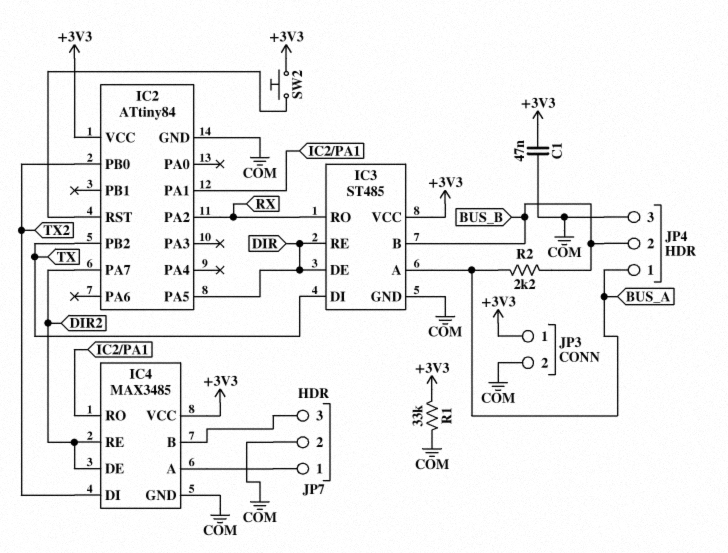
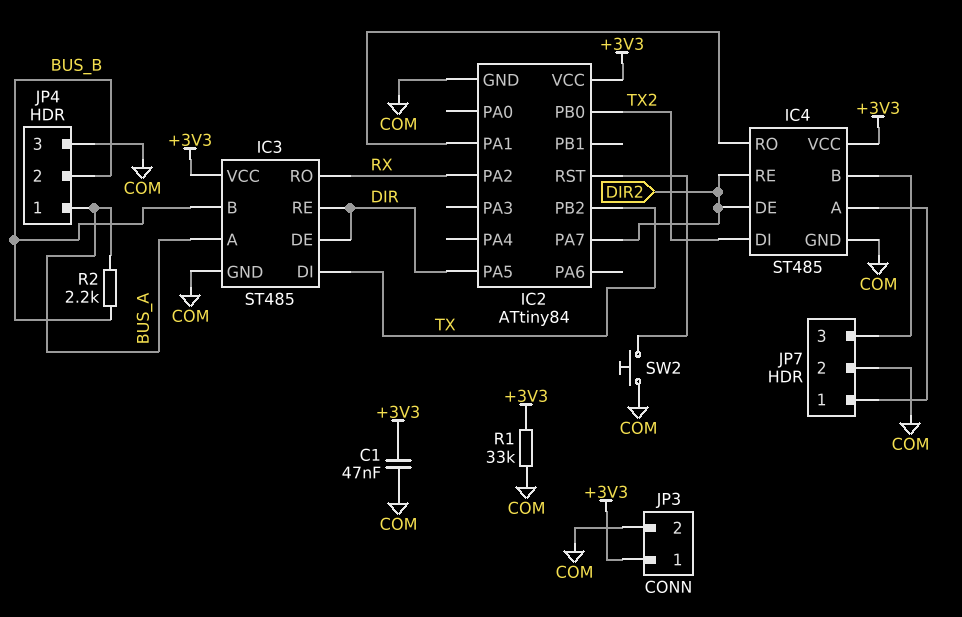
IC4: MAX3485 -> ST485
SW2: button (+3V3, IC2/RST) -> button (COM, IC2/RST)

